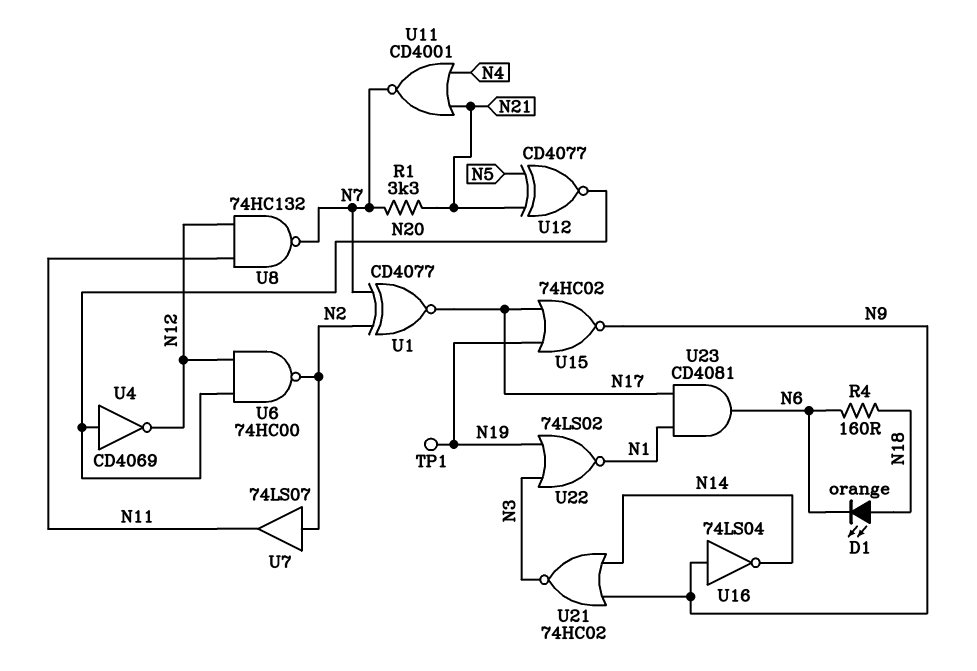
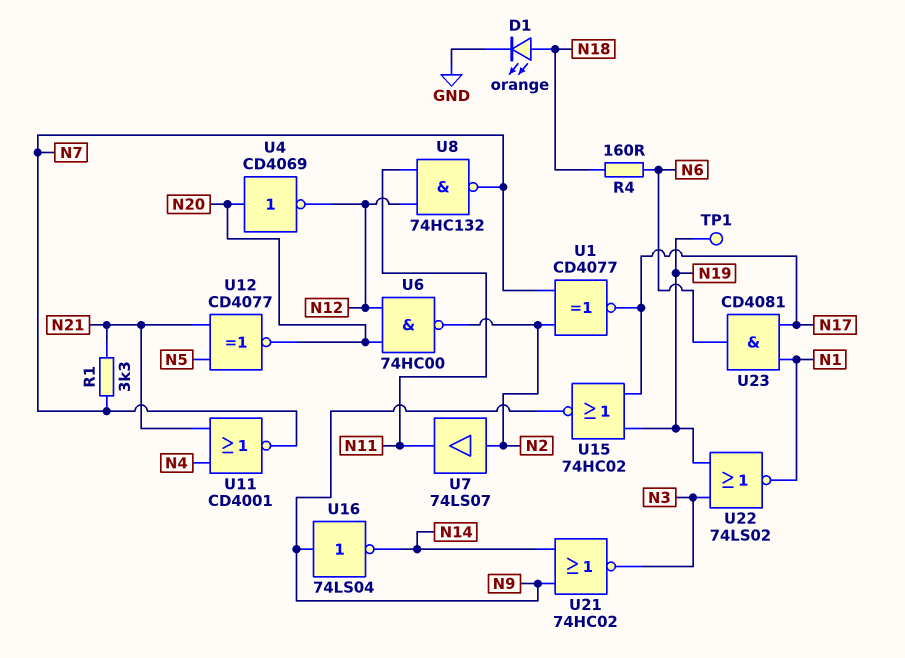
D1: LED orange (A N18, K N6) -> LED orange (A N18, K GND)

